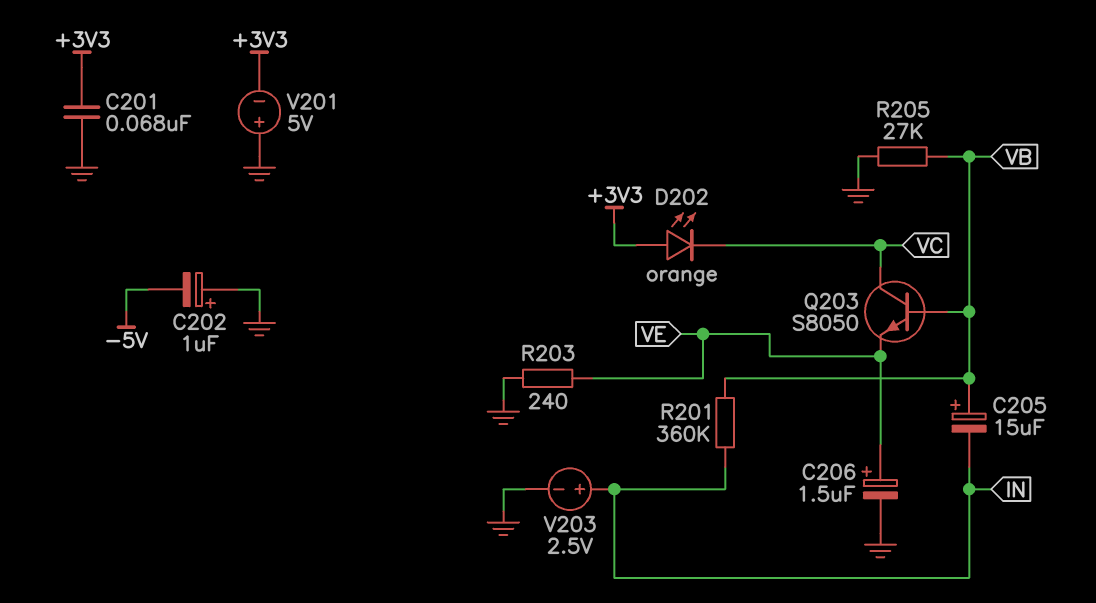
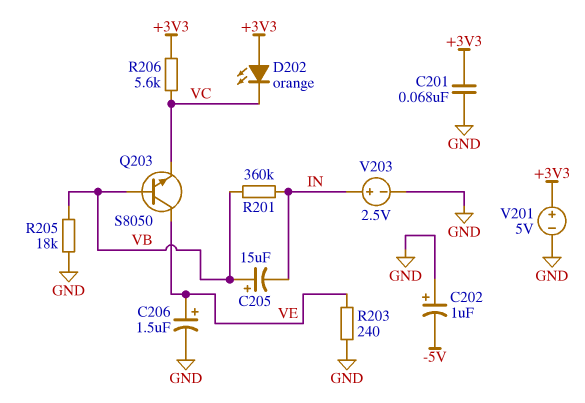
Q203: NPN S8050 (B VB, C VC, E VE) -> NPN S8050 (B VB, C VE, E VC)
R205: 27k (GND, VB) -> 18k (GND, VB)
R206: none -> 5.6k (+3V3, VC)
V201: 5V (plus GND, minus +3V3) -> 5V (plus +3V3, minus GND)

